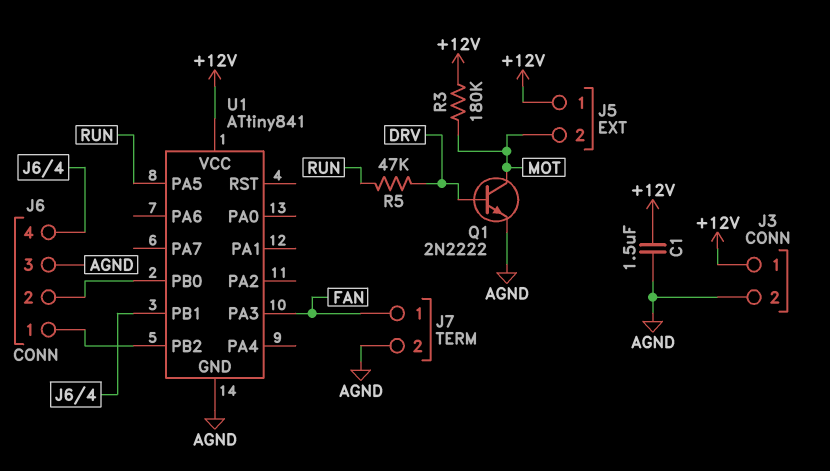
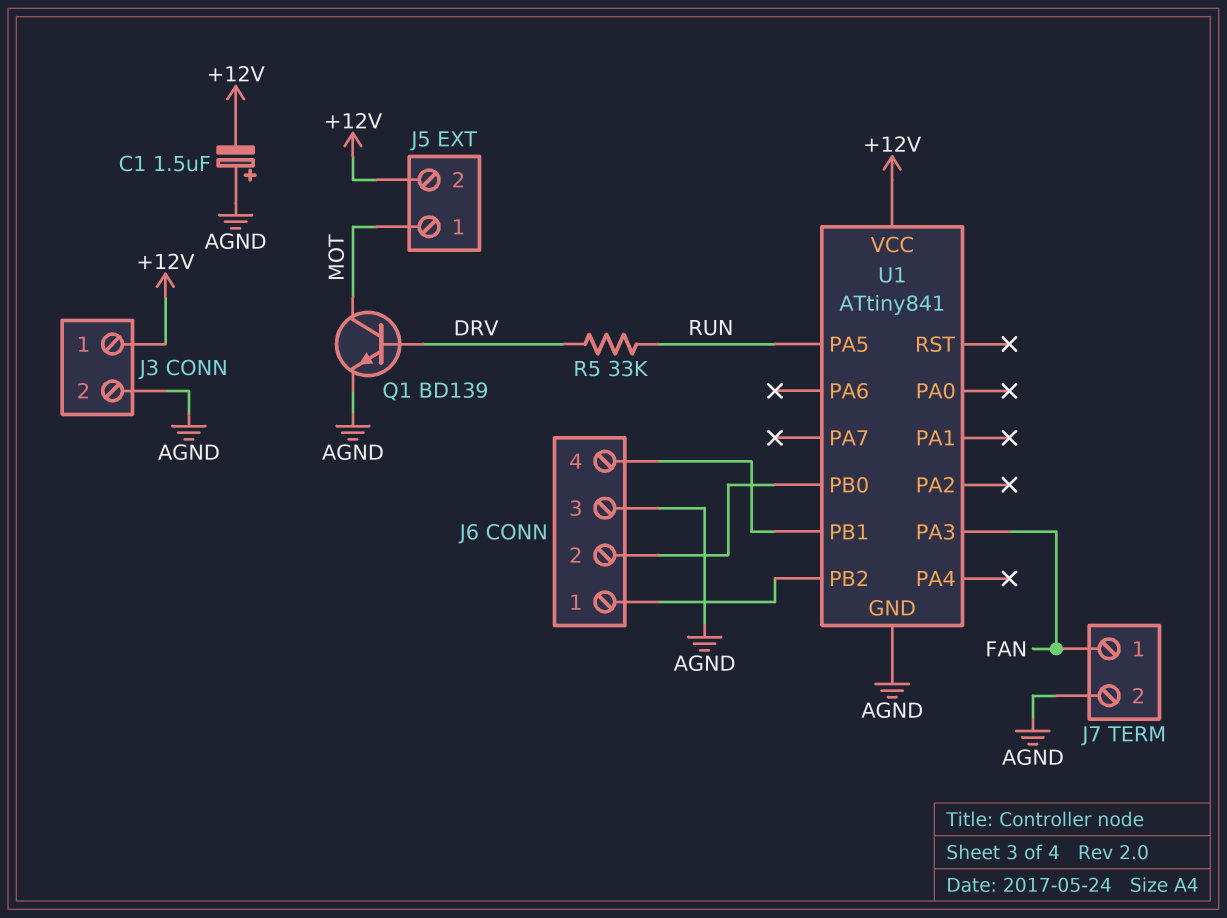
C1: 1.5uF (+12V, AGND) -> 1.5uF (plus AGND, minus +12V)
J5 pin 1: +12V -> MOT
J5 pin 2: MOT -> +12V
Q1: NPN 2N2222 (B DRV, C MOT, E AGND) -> NPN BD139 (B DRV, C MOT, E AGND)
R3: 180k (+12V, MOT) -> none
R5: 47k (DRV, RUN) -> 33k (DRV, RUN)

